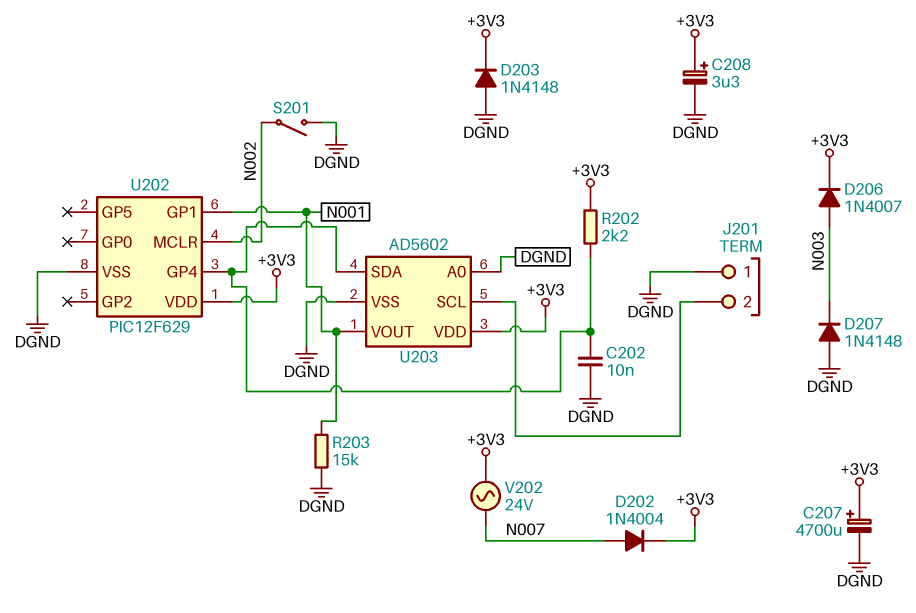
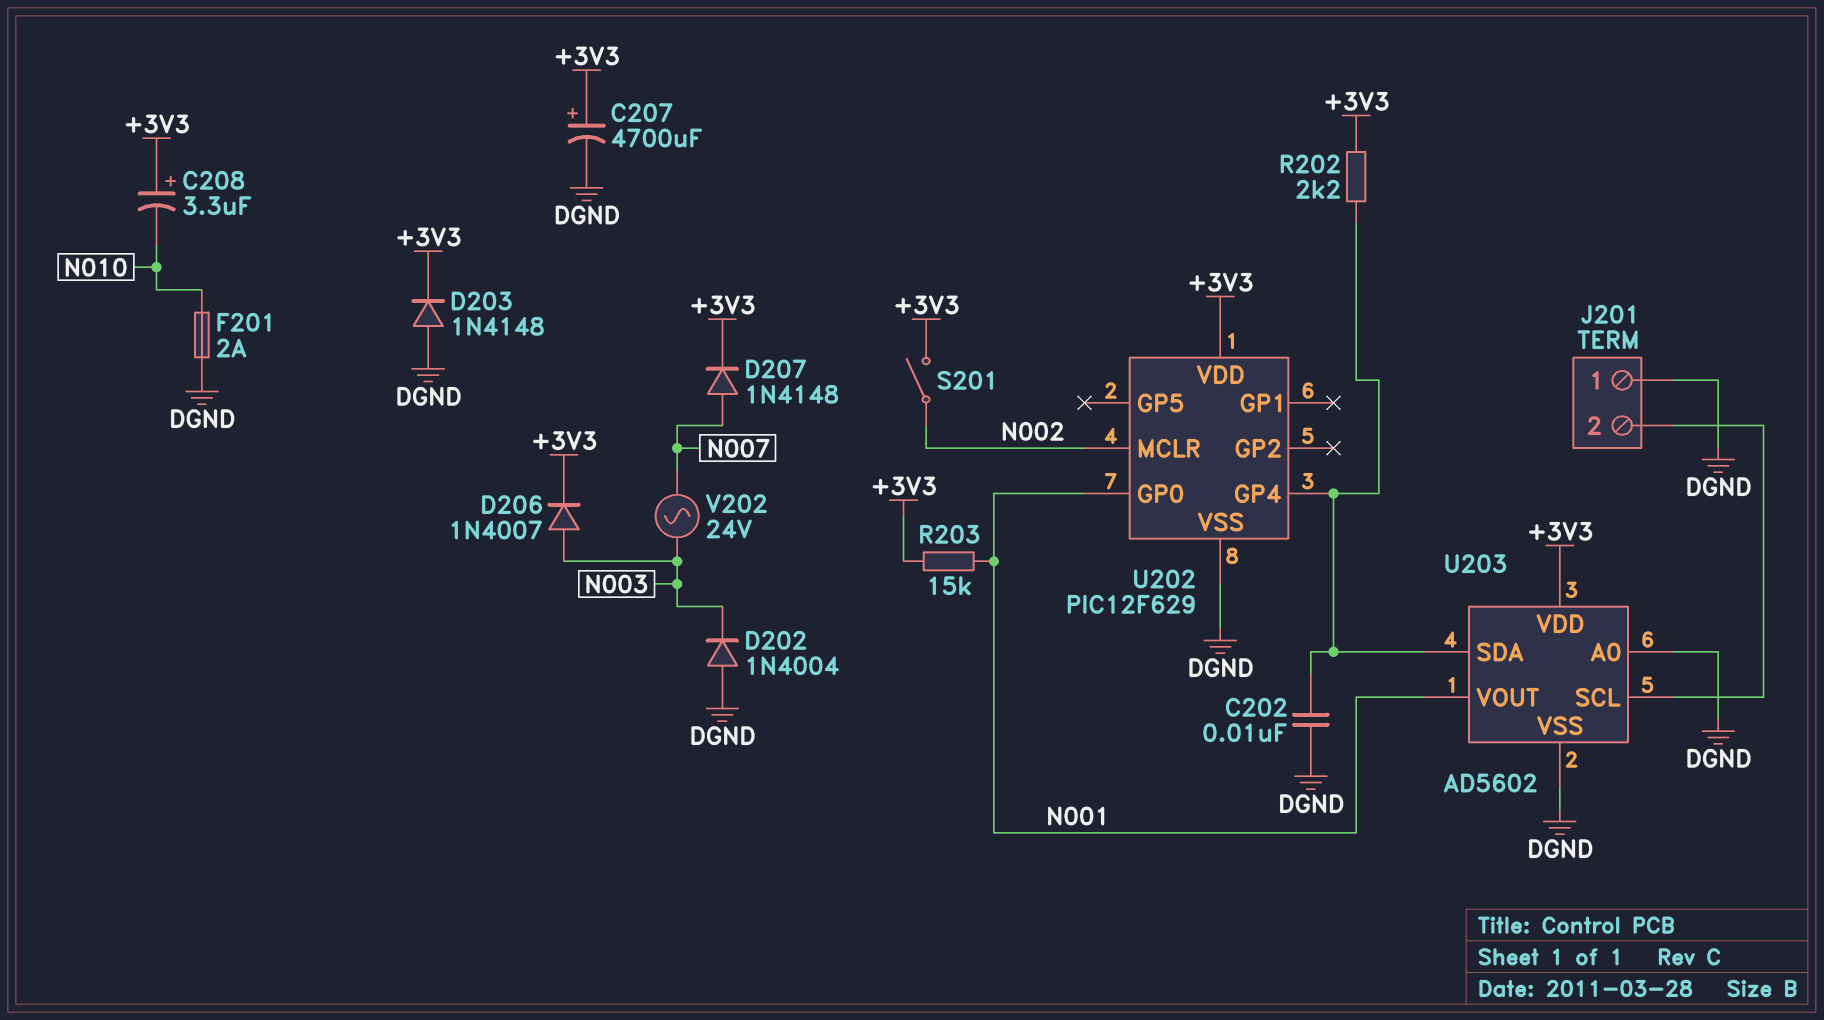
C208: 3.3uF (plus +3V3, minus DGND) -> 3.3uF (plus +3V3, minus N010)
D202: diode 1N4004 (A N007, K +3V3) -> diode 1N4004 (A DGND, K N003)
D207: diode 1N4148 (A DGND, K N003) -> diode 1N4148 (A N007, K +3V3)
F201: none -> 2A (DGND, N010)
R203: 15k (DGND, N001) -> 15k (+3V3, N001)
S201: switch (DGND, N002) -> switch (+3V3, N002)
U202 pin GP0: none -> N001
U202 pin GP1: N001 -> none
V202: AC 24V (+3V3, N007) -> AC 24V (N003, N007)

